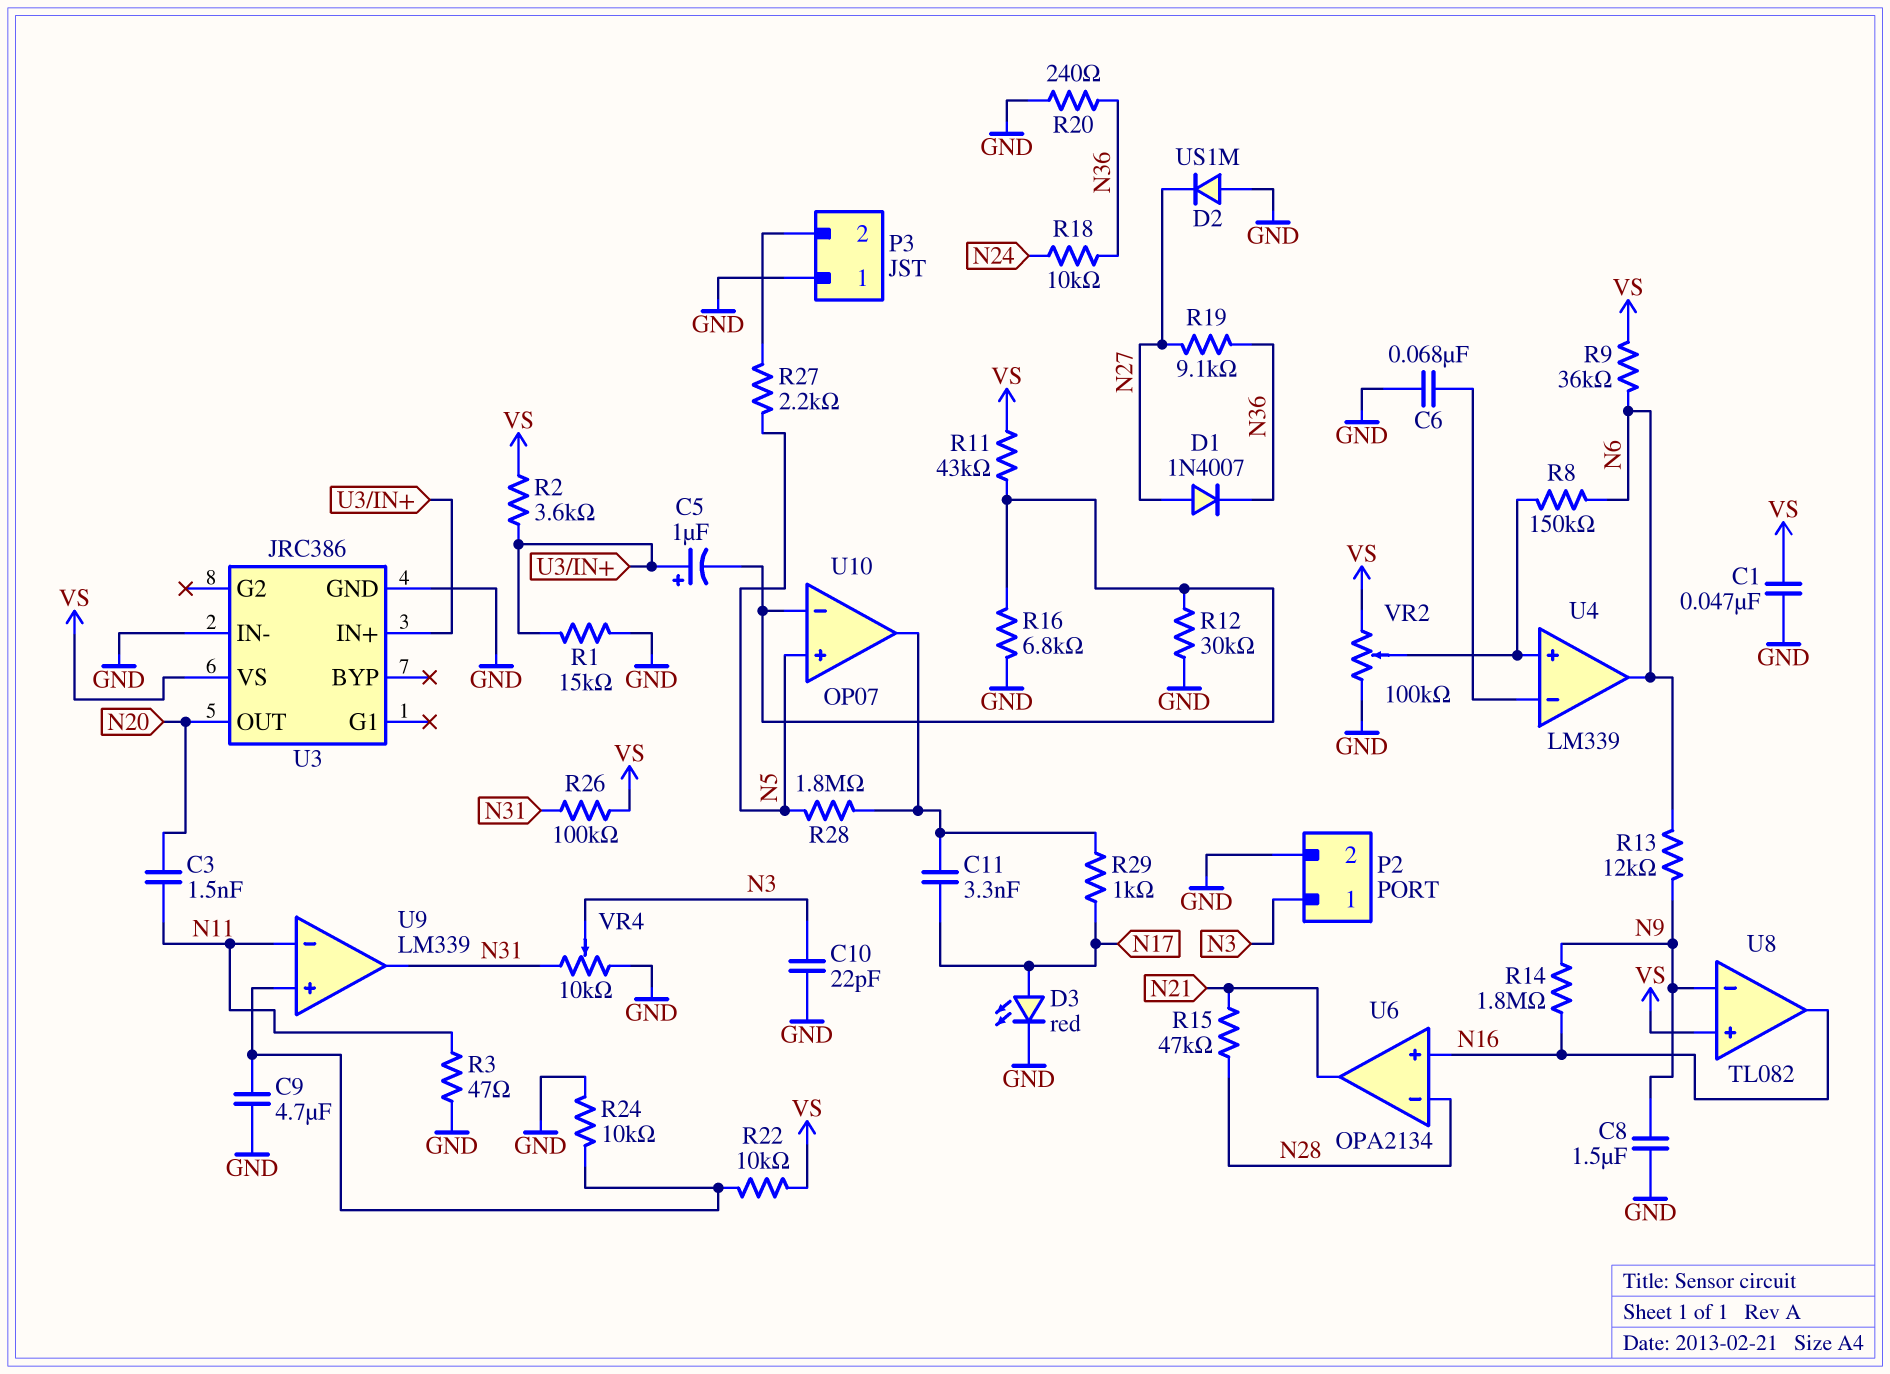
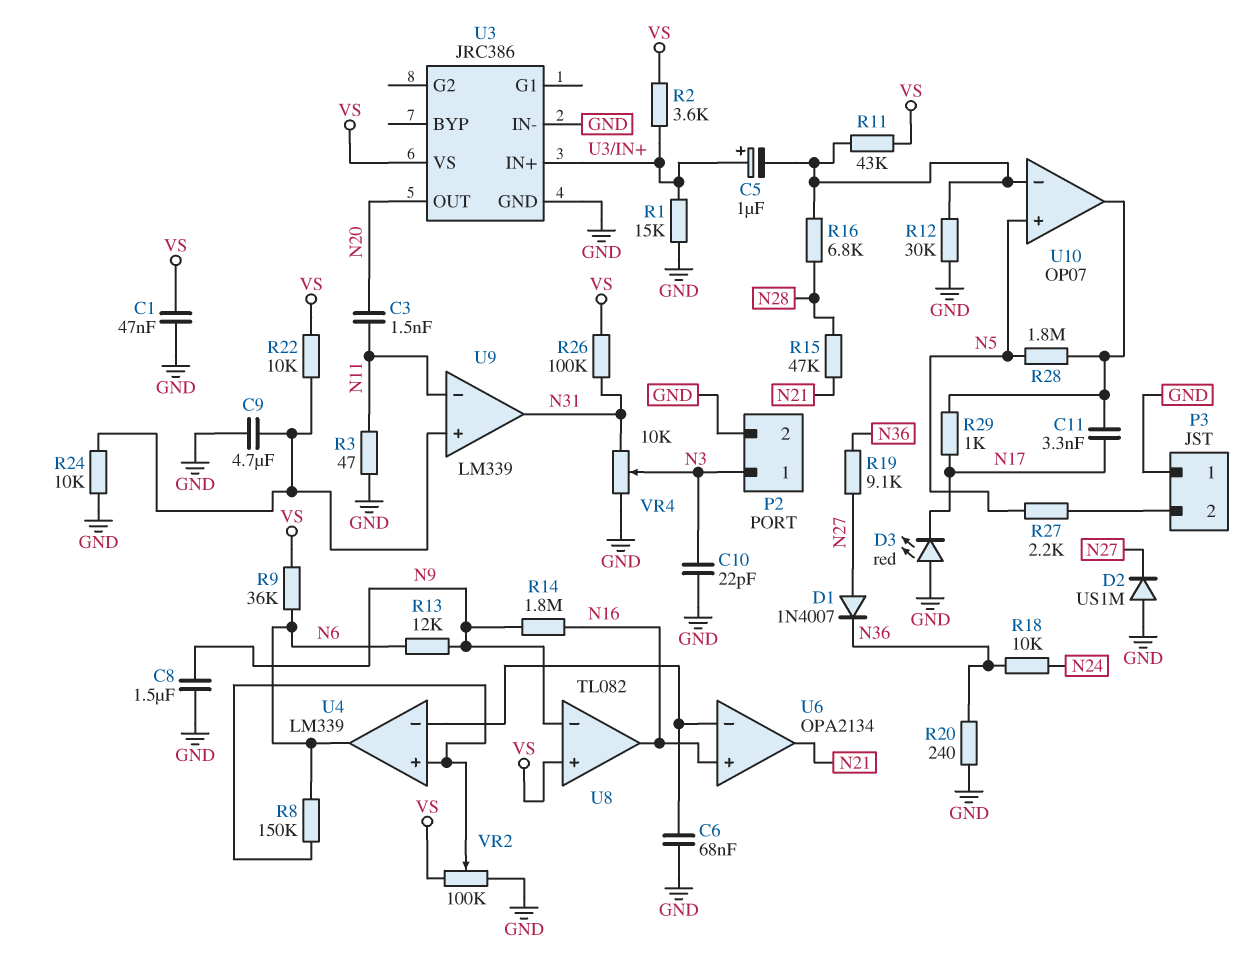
D3: LED red (A N17, K GND) -> LED red (A GND, K N17)
R16: 6.8k (GND, U10/in-) -> 6.8k (N28, U10/in-)
U6 pin in-: N28 -> U4/in-

